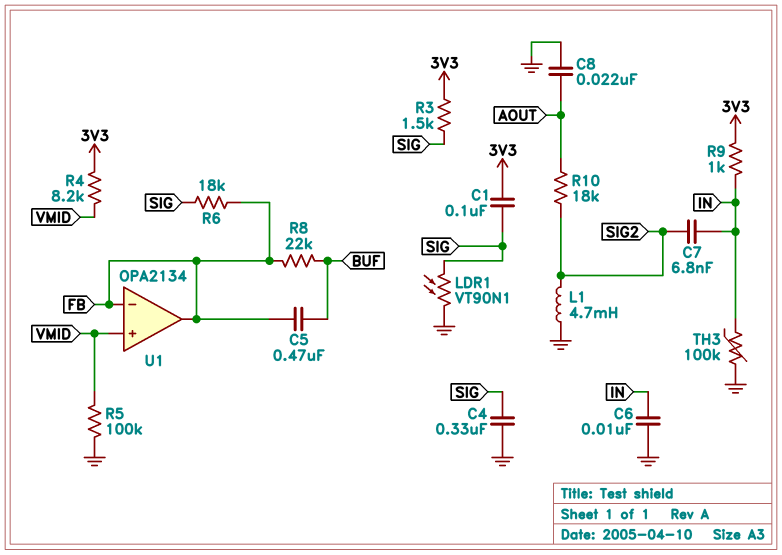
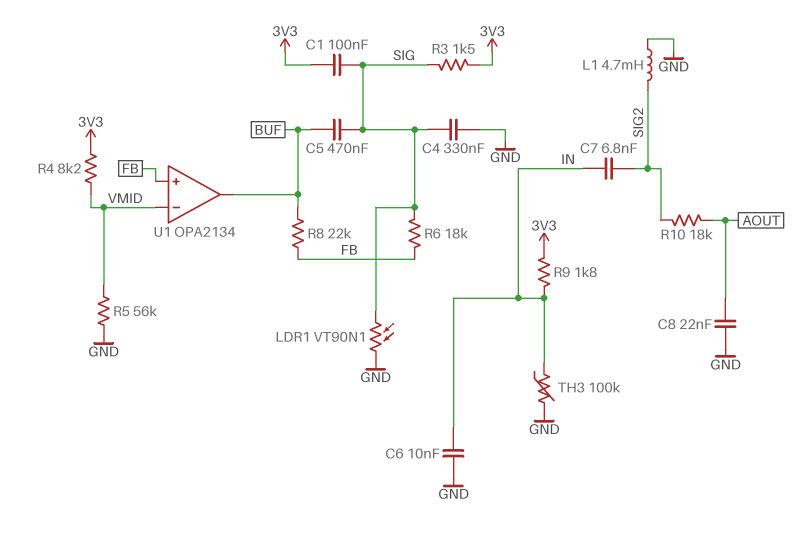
C5: 470nF (BUF, FB) -> 470nF (BUF, SIG)
R5: 100k (GND, VMID) -> 56k (GND, VMID)
R9: 1k (3V3, IN) -> 1.8k (3V3, IN)
U1 pin in+: VMID -> FB
U1 pin in-: FB -> VMID
U1 pin out: FB -> BUF

